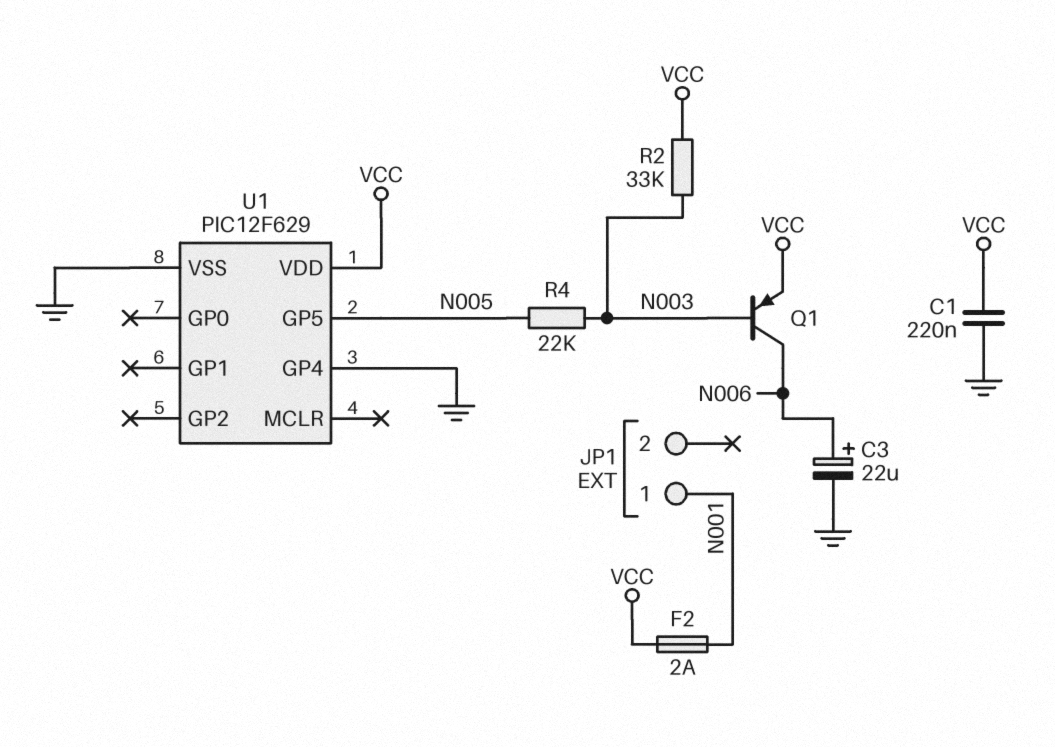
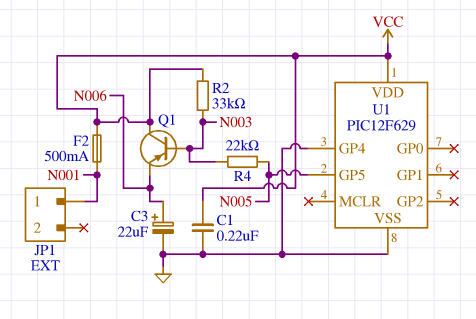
F2: 2A (N001, VCC) -> 500mA (N001, VCC)
Q1: PNP (B N003, C N006, E VCC) -> PNP (B N003, C VCC, E N006)

